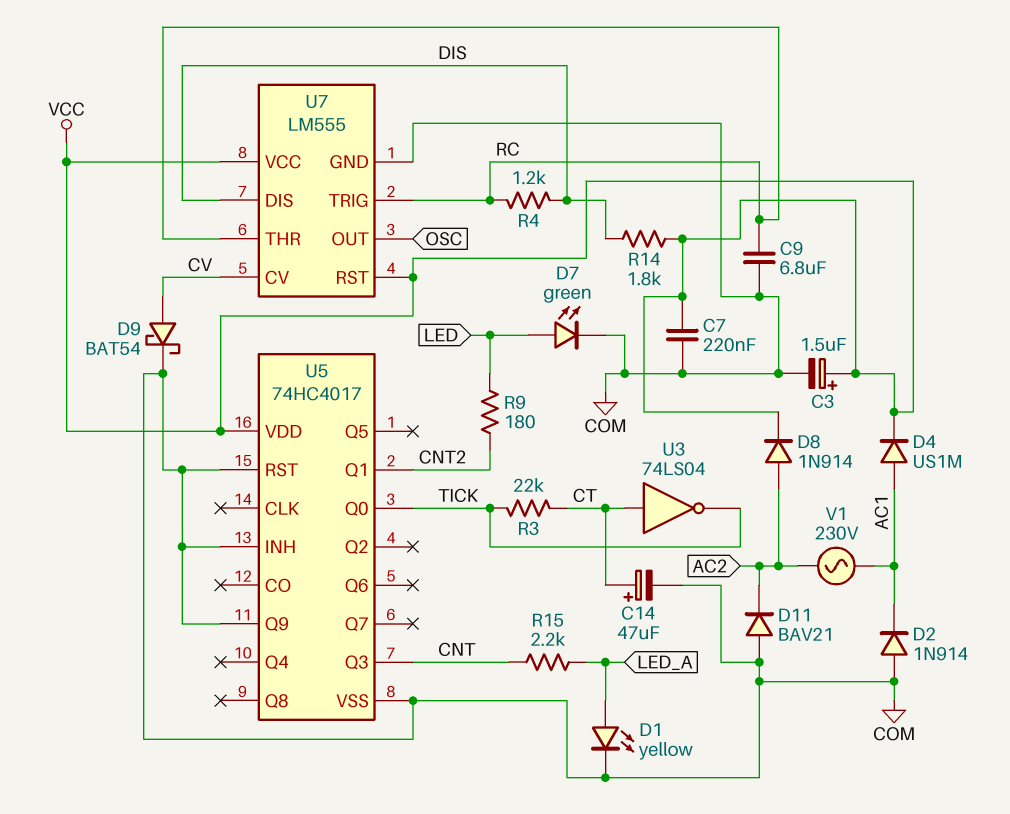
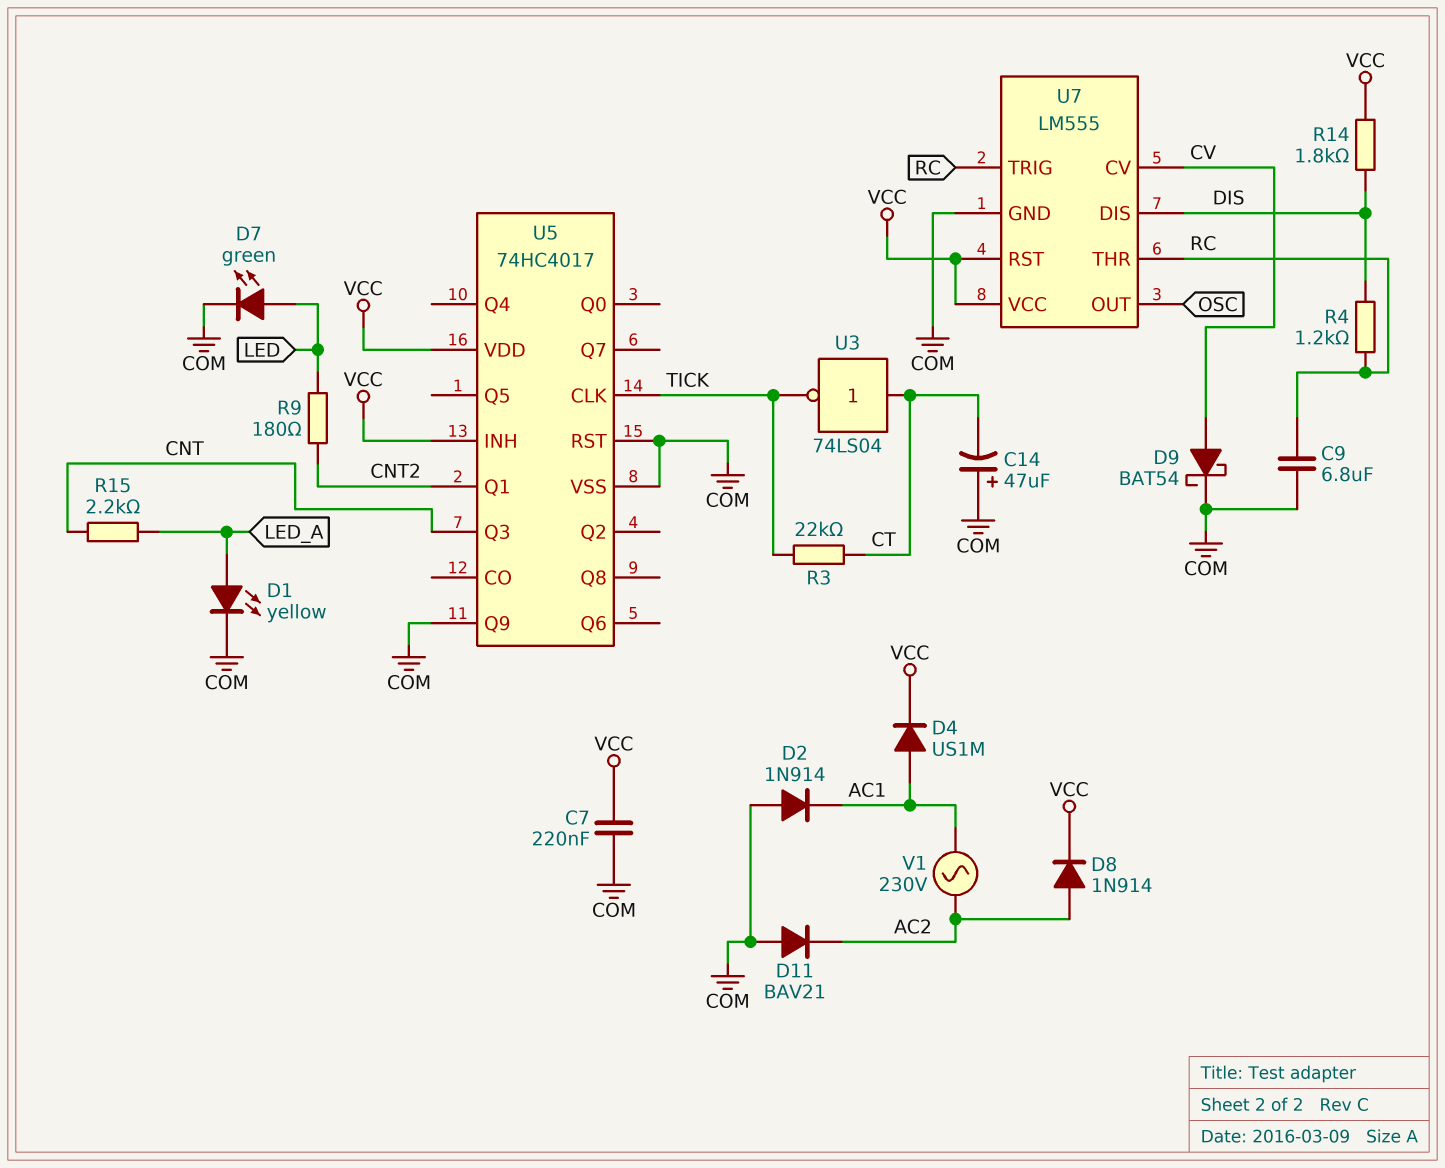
C3: 1.5uF (plus VCC, minus COM) -> none
C14: 47uF (plus CT, minus COM) -> 47uF (plus COM, minus CT)
U5 pin CLK: none -> TICK
U5 pin INH: COM -> VCC
U5 pin Q0: TICK -> none

